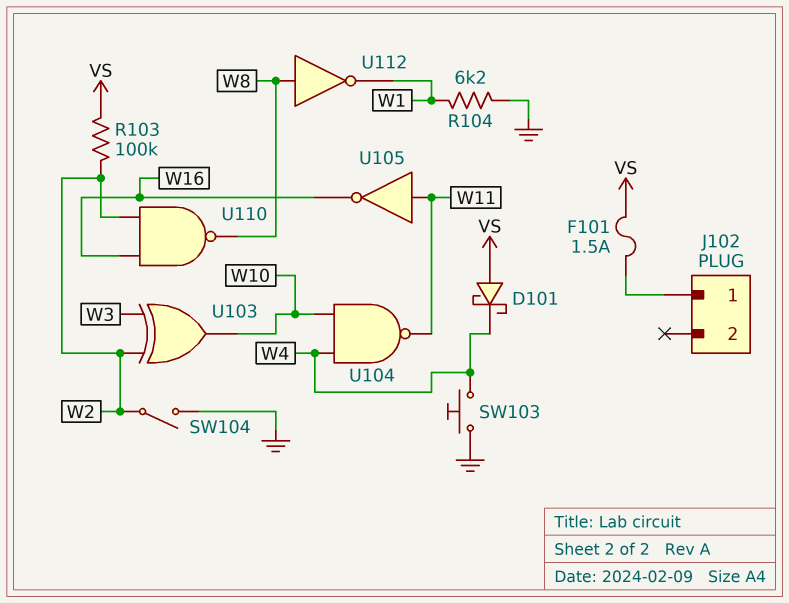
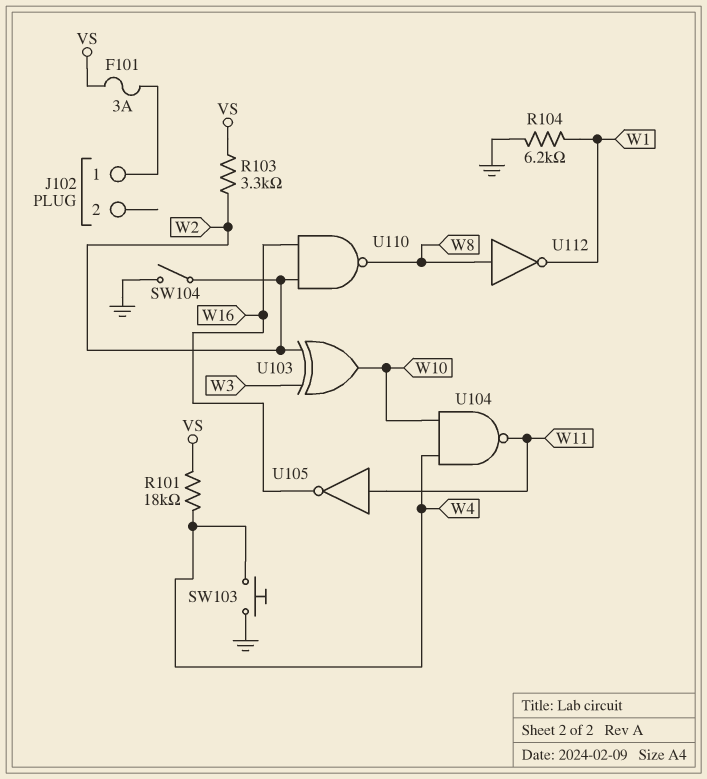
D101: schottky (A VS, K W4) -> none
F101: 1.5A (J102/1, VS) -> 3A (J102/1, VS)
R101: none -> 18k (VS, W4)
R103: 100k (VS, W2) -> 3.3k (VS, W2)

